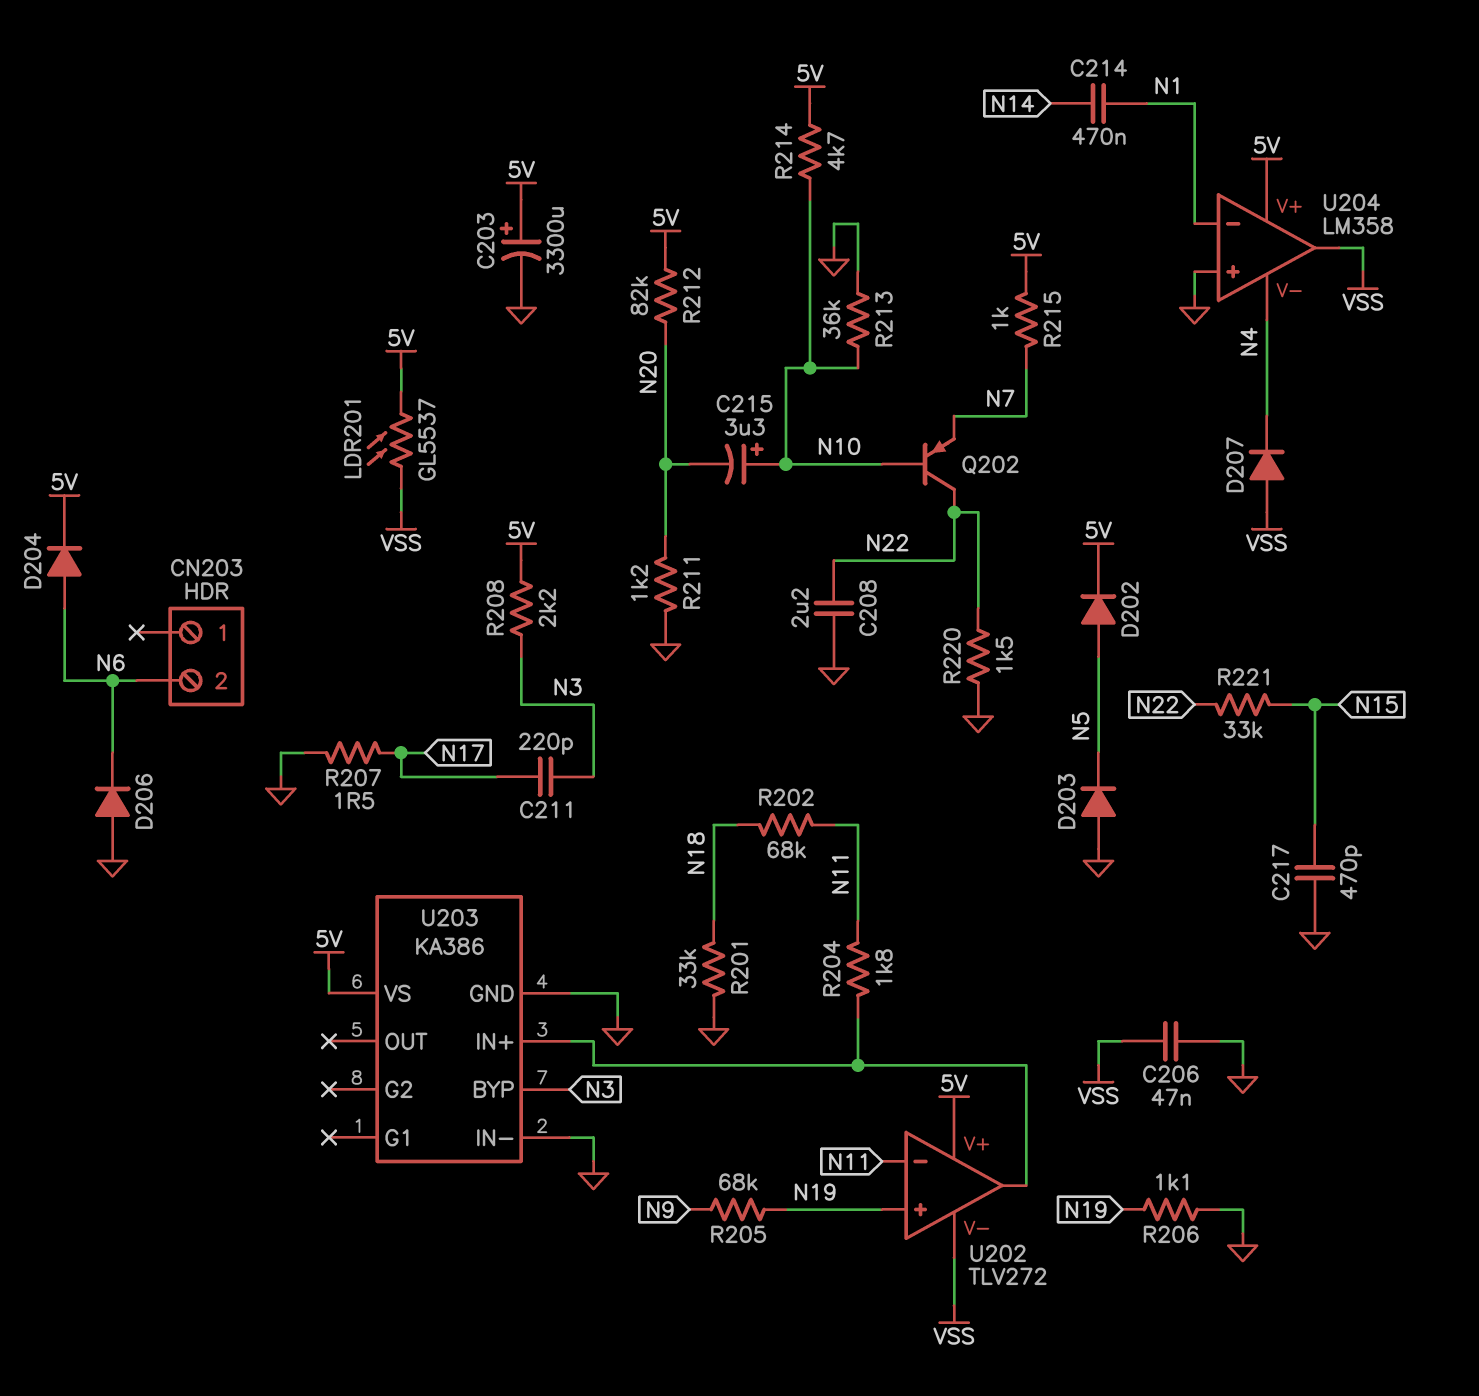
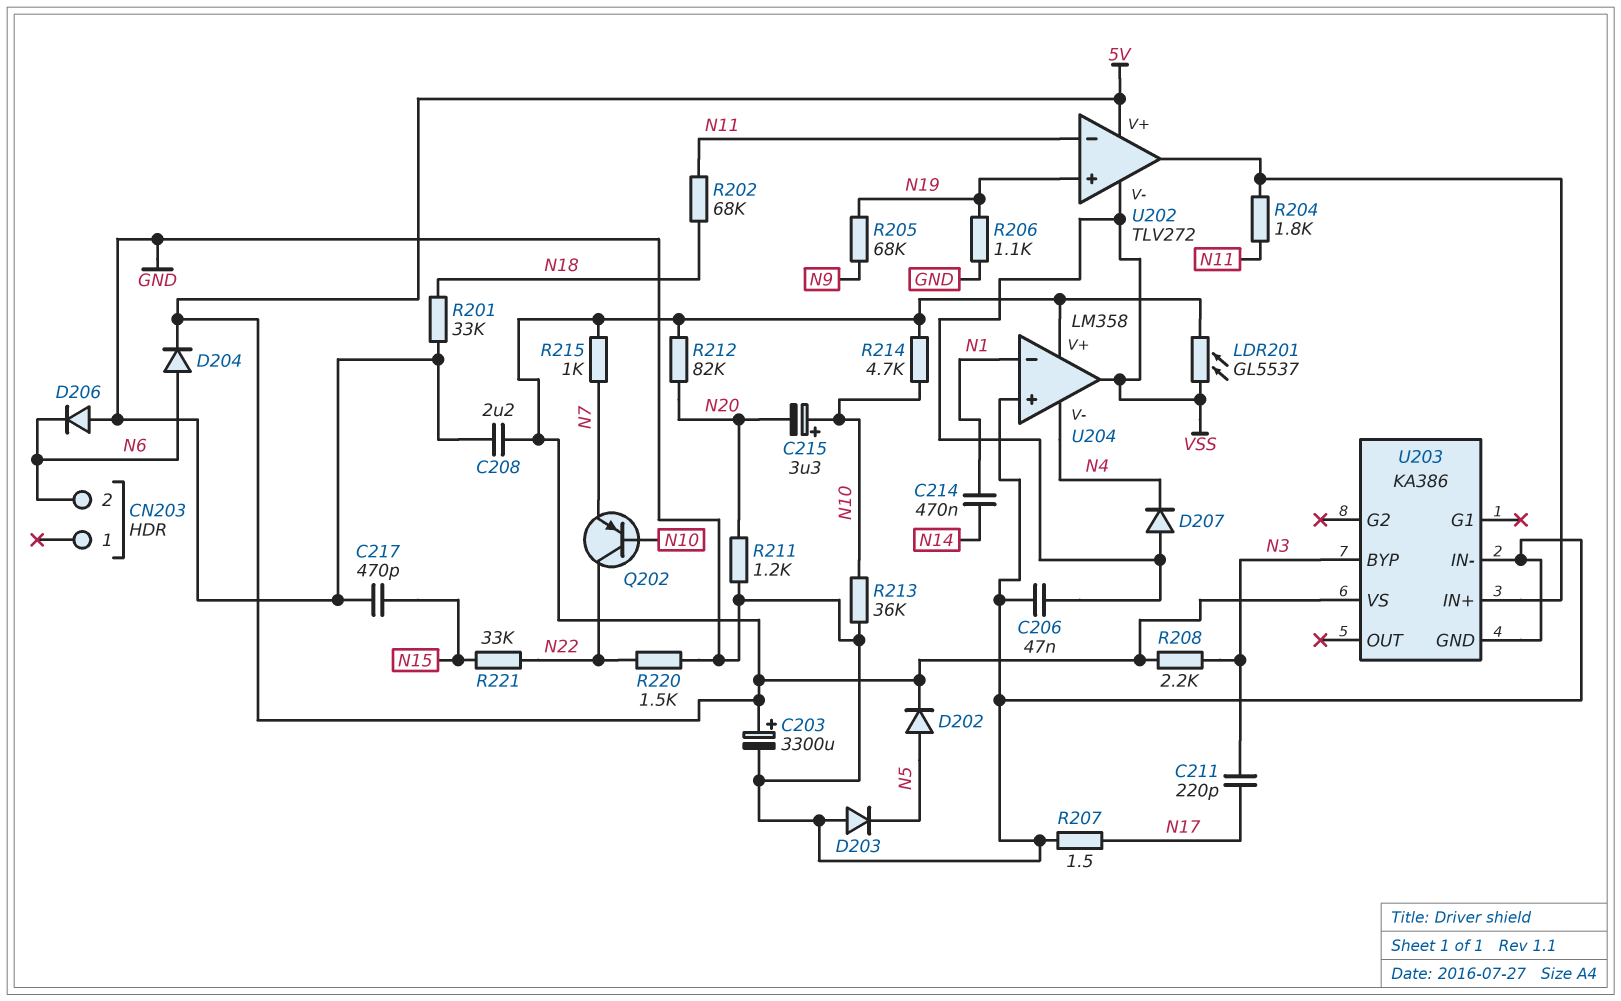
C208: 2.2uF (GND, N22) -> 2.2uF (5V, GND)

